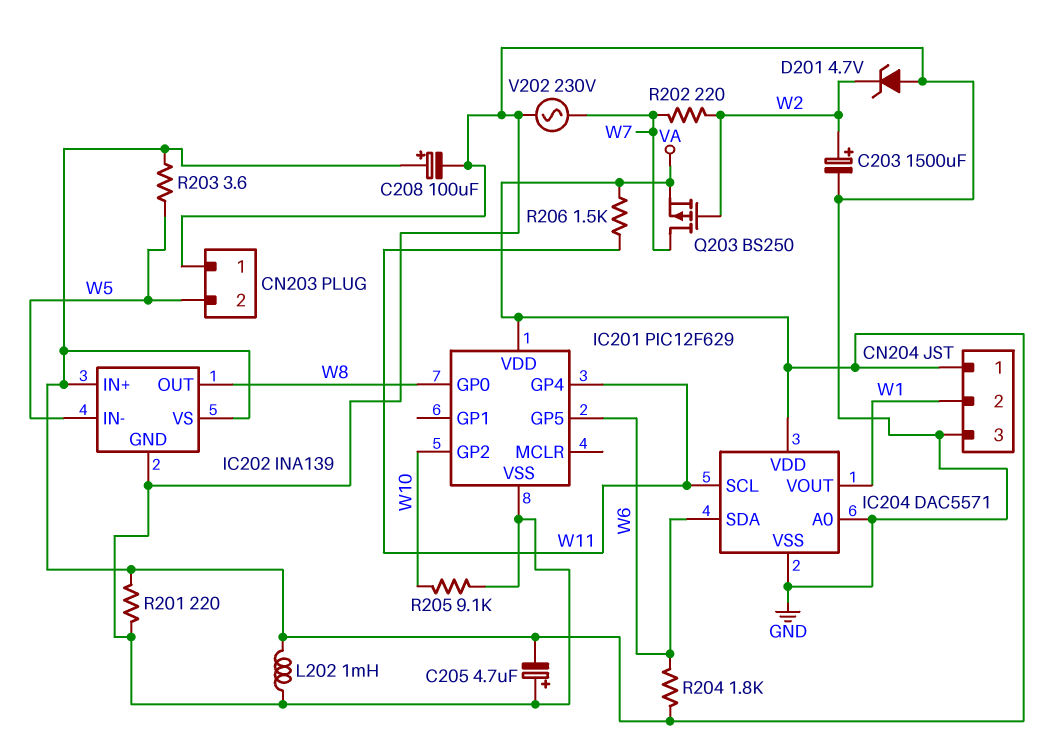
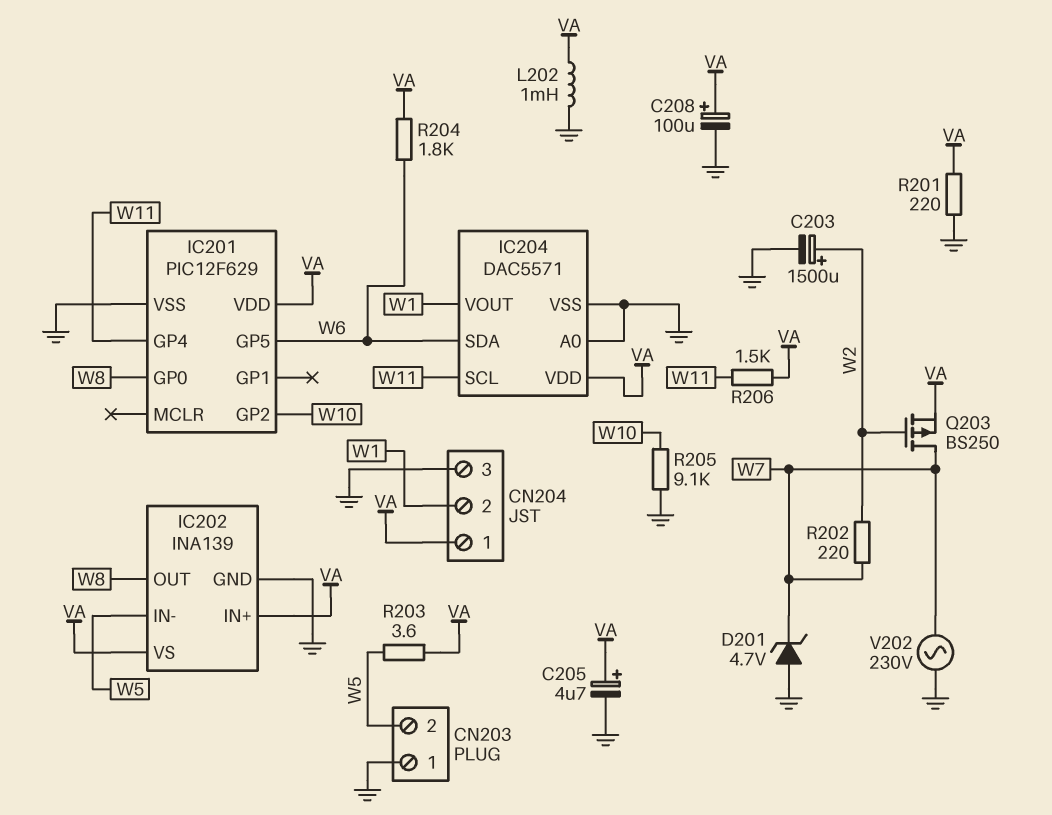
C205: 4.7uF (plus GND, minus VA) -> 4.7uF (plus VA, minus GND)
D201: zener 4.7V (A GND, K W2) -> zener 4.7V (A GND, K W7)

